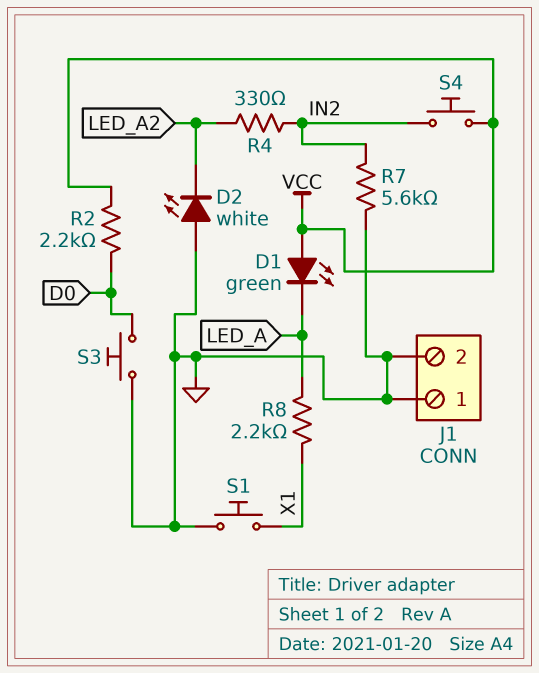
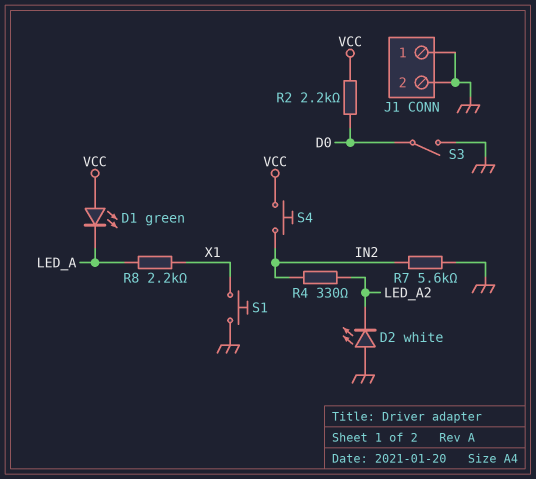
S3: button (D0, GND) -> switch (D0, GND)

